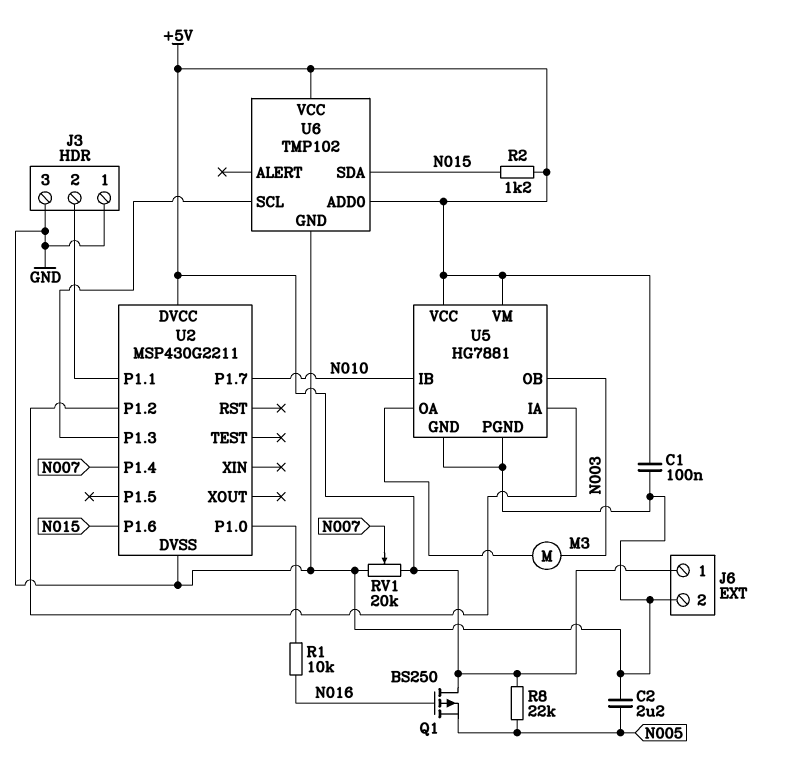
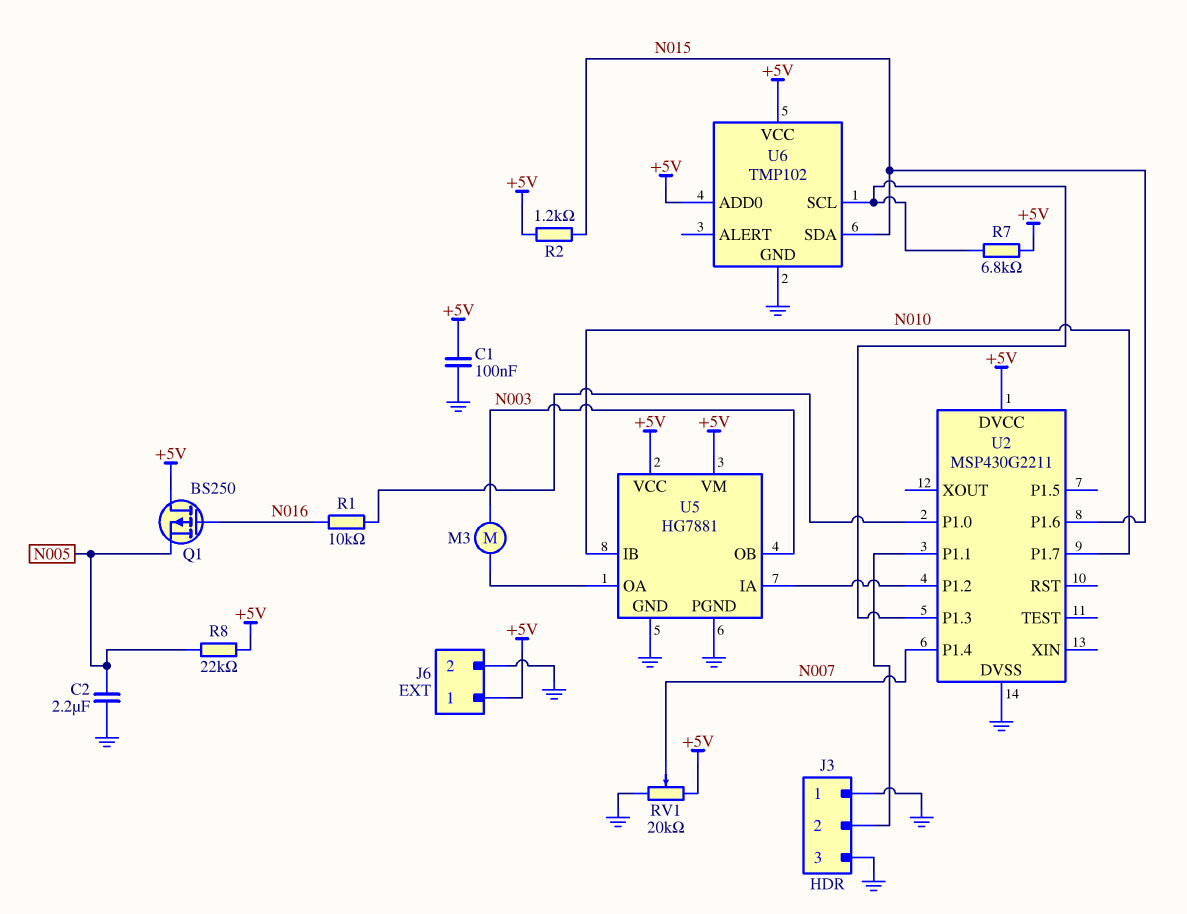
R7: none -> 6.8k (+5V, U2/P1.3)

